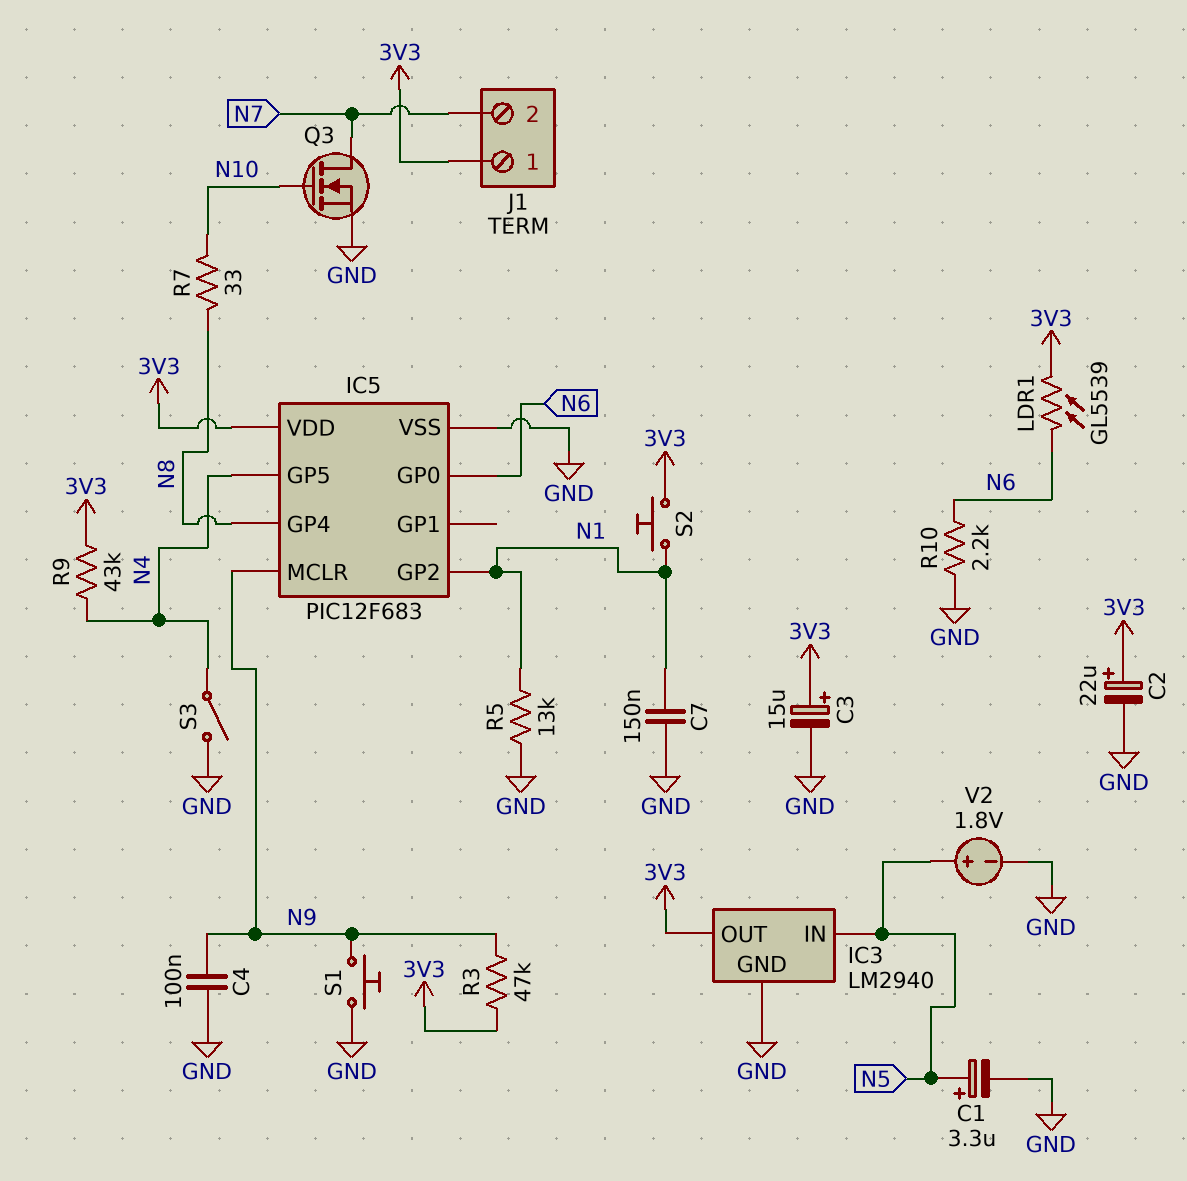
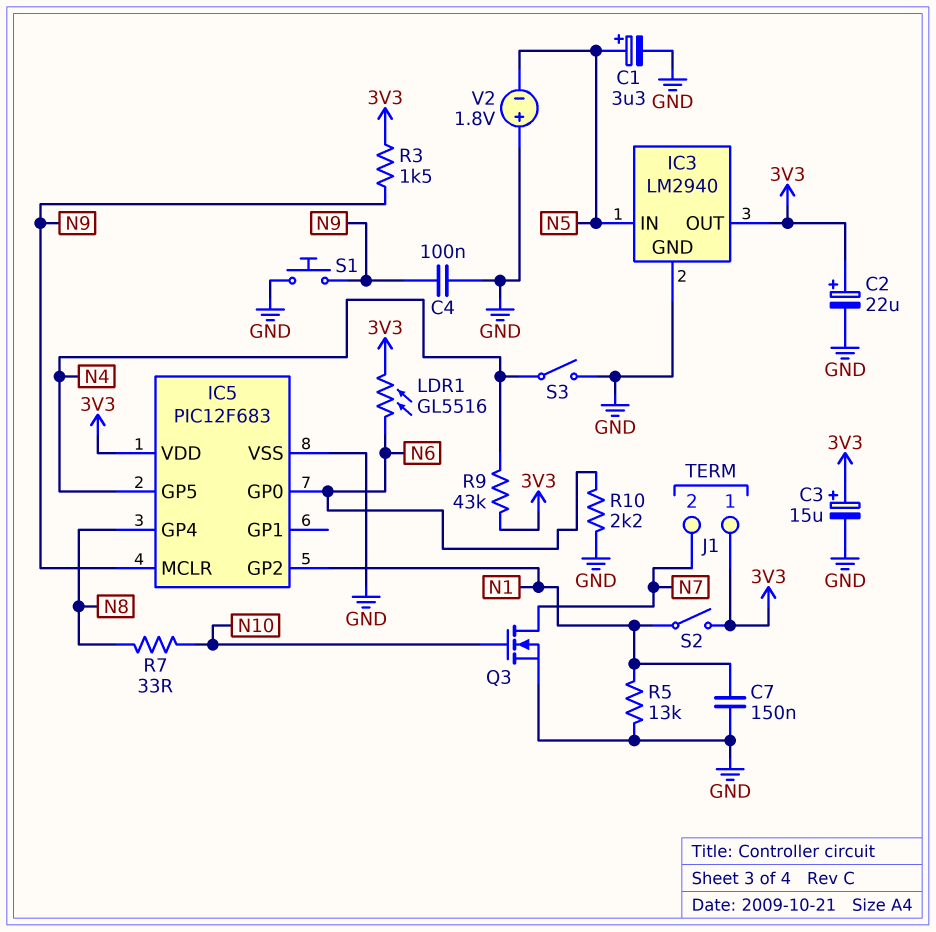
LDR1: GL5539 (3V3, N6) -> GL5516 (3V3, N6)
R3: 47k (3V3, N9) -> 1.5k (3V3, N9)
S2: button (3V3, N1) -> switch (3V3, N1)
V2: 1.8V (plus N5, minus GND) -> 1.8V (plus GND, minus N5)

